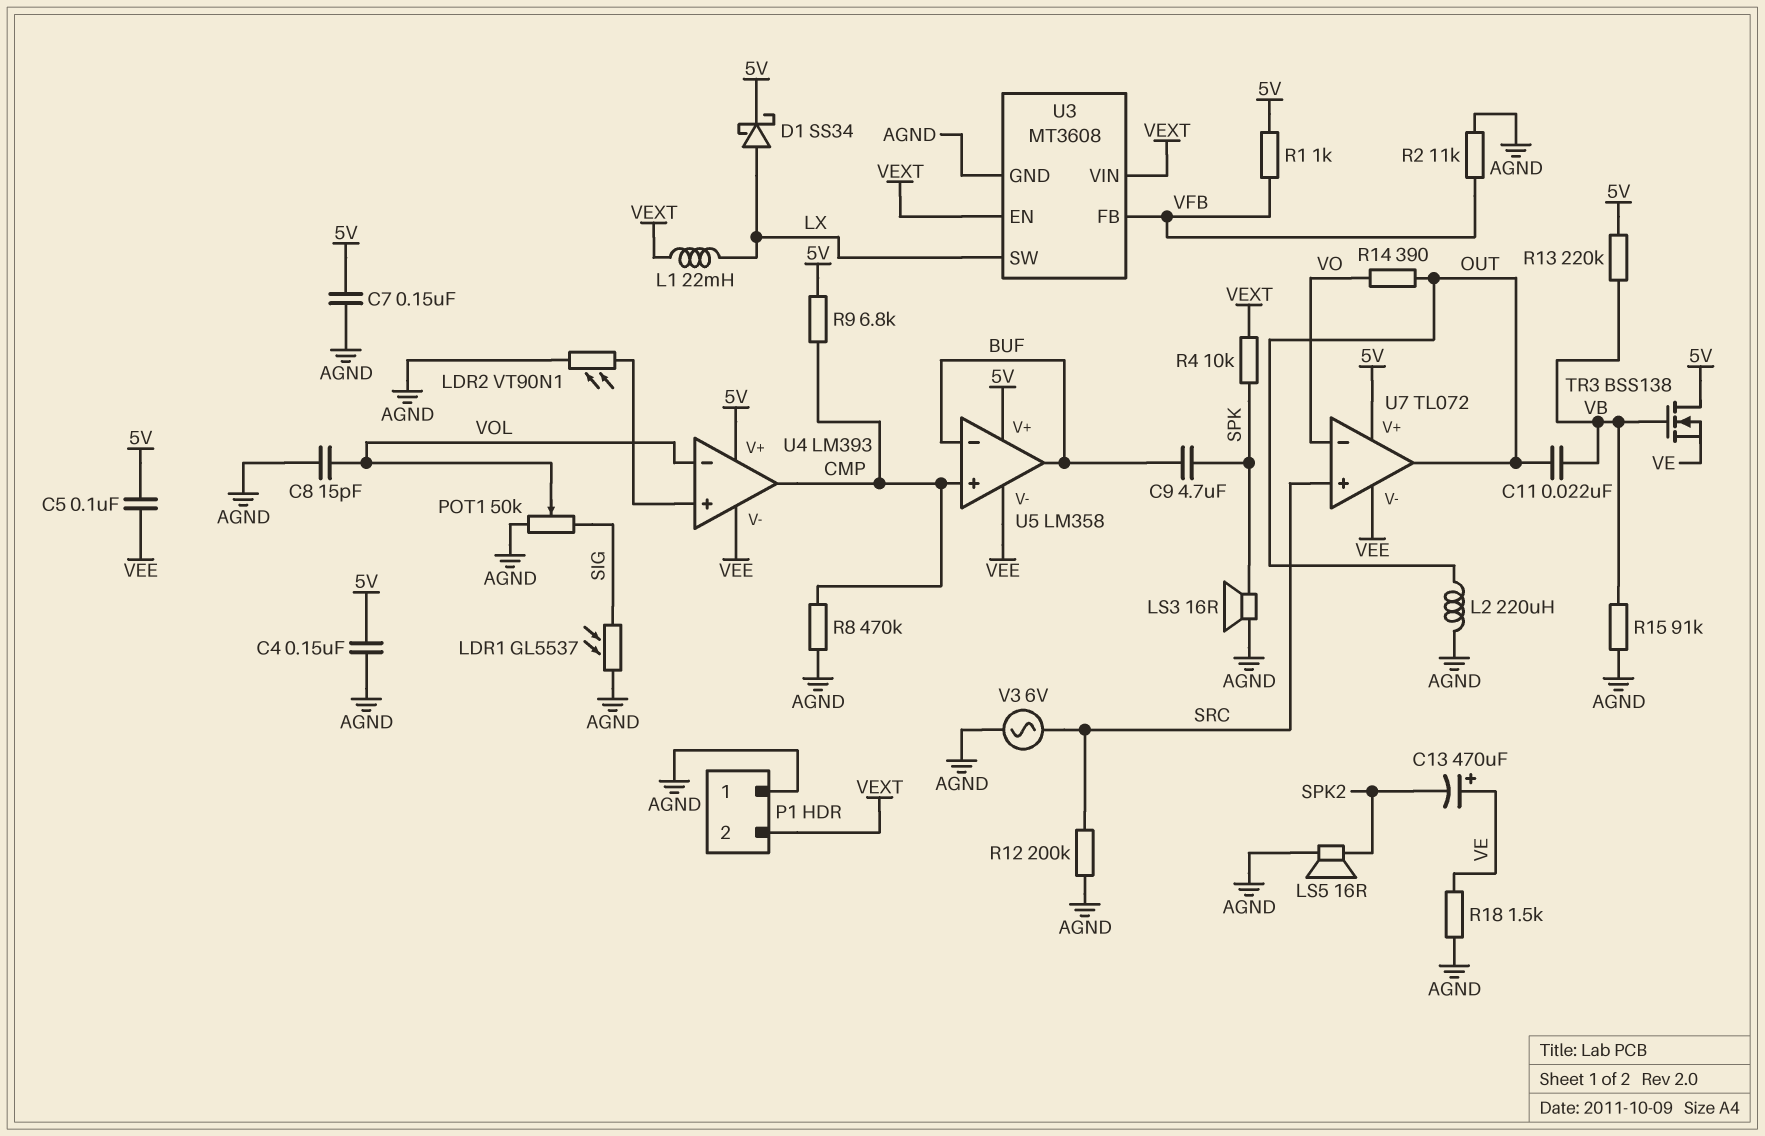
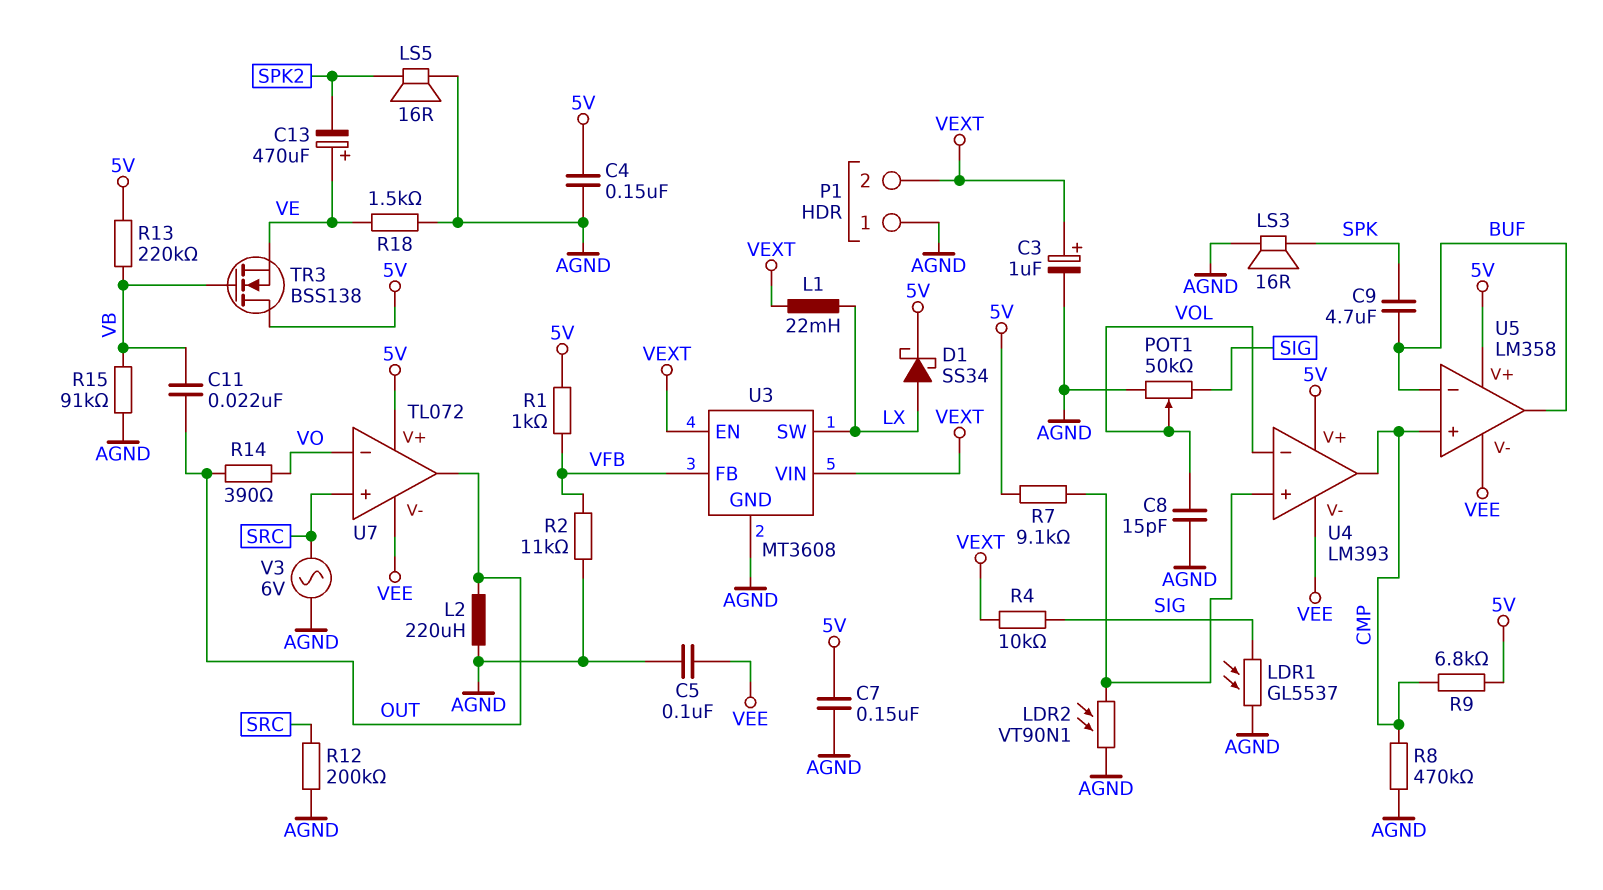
C3: none -> 1uF (plus VEXT, minus AGND)
C5: 100nF (5V, VEE) -> 100nF (AGND, VEE)
R4: 10k (SPK, VEXT) -> 10k (SIG, VEXT)
R7: none -> 9.1k (5V, U4/in+)

